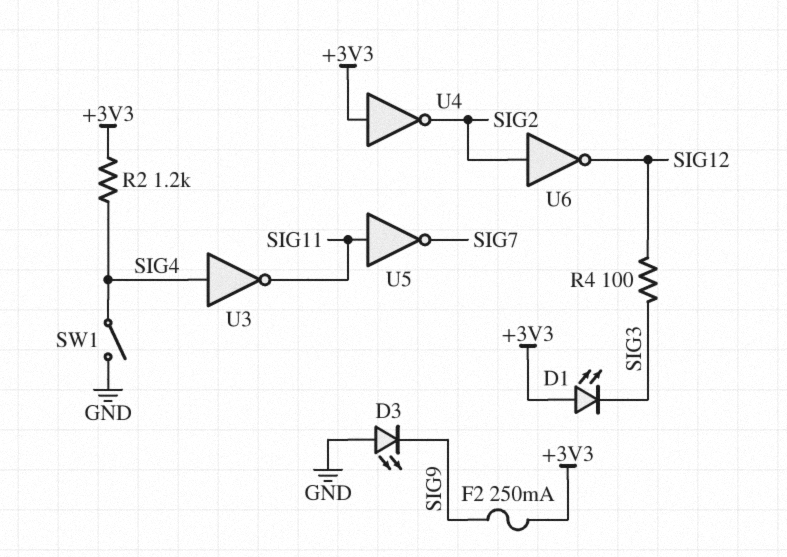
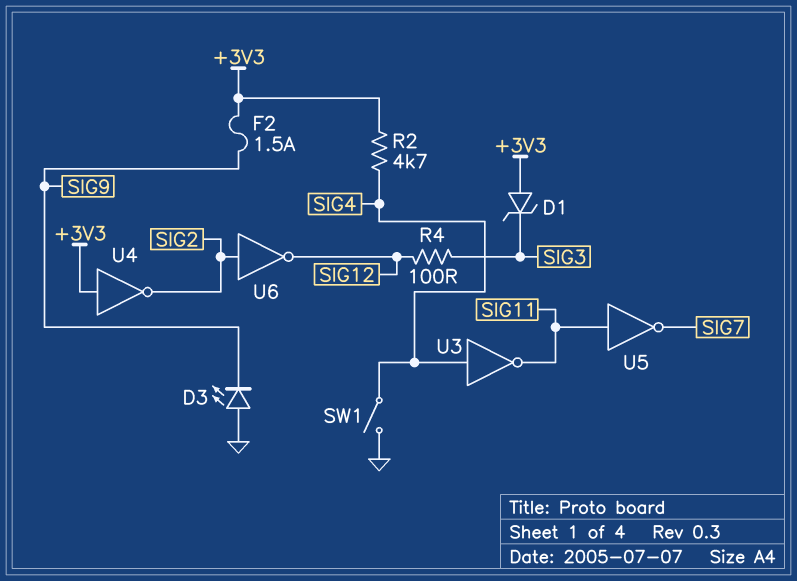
D1: LED (A +3V3, K SIG3) -> zener (A +3V3, K SIG3)
F2: 250mA (+3V3, SIG9) -> 1.5A (+3V3, SIG9)
R2: 1.2k (+3V3, SIG4) -> 4.7k (+3V3, SIG4)

